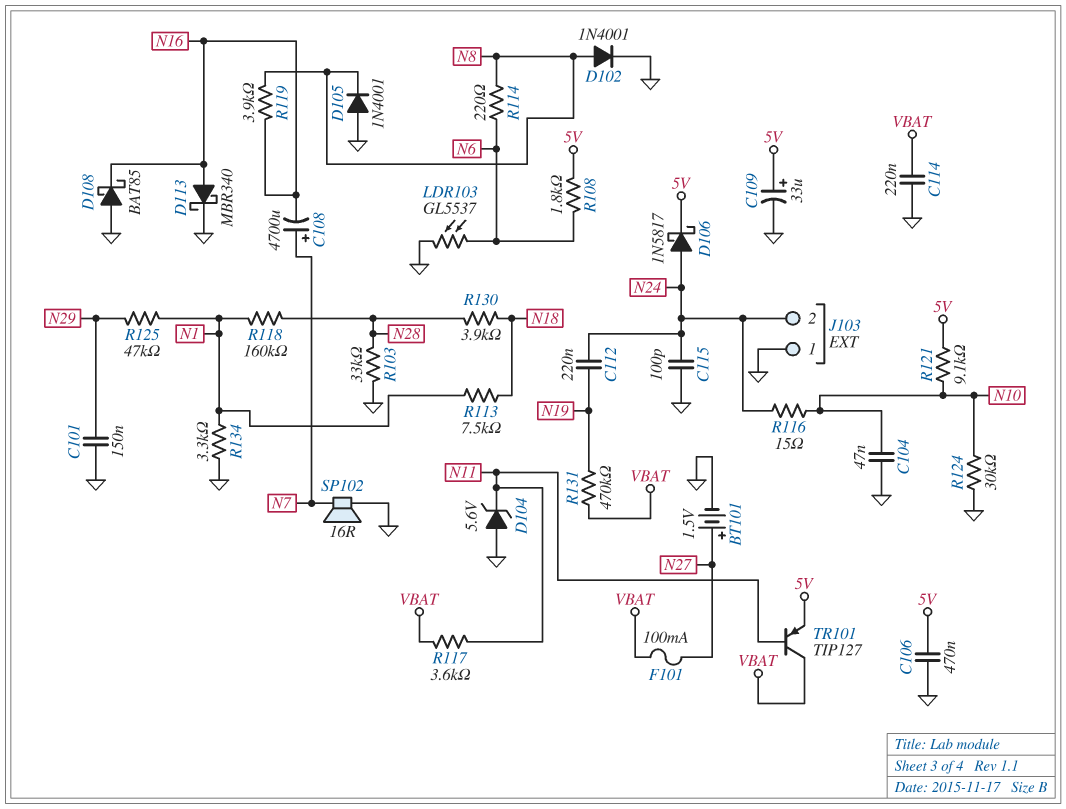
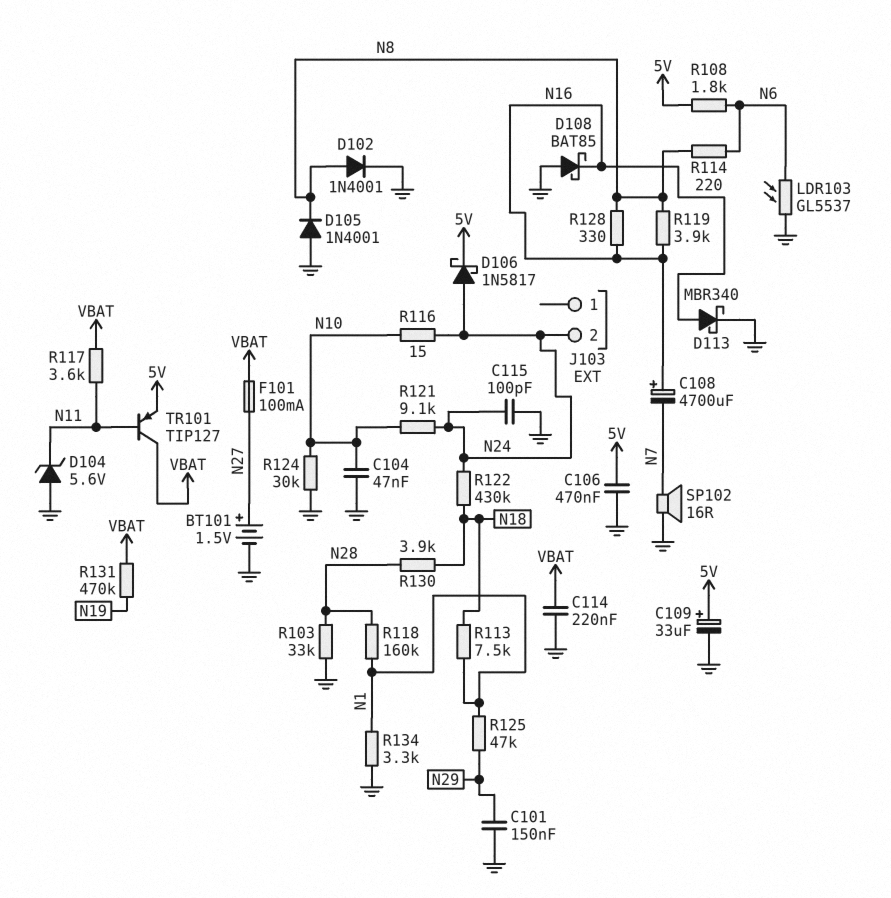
C108: 4700uF (plus N7, minus N16) -> 4700uF (plus N16, minus N7)
C112: 220nF (N19, N24) -> none
J103 pin 1: GND -> none
R121: 9.1k (5V, N10) -> 9.1k (N10, N24)
R122: none -> 430k (N18, N24)
R128: none -> 330 (N8, N16)

